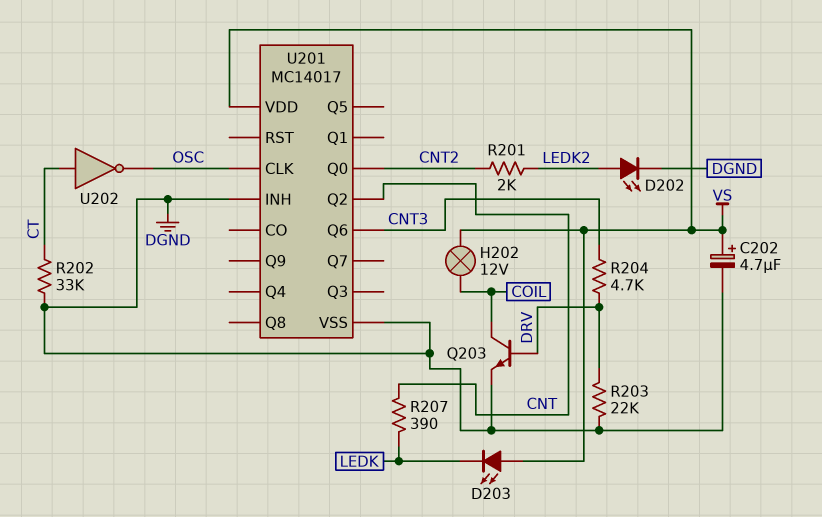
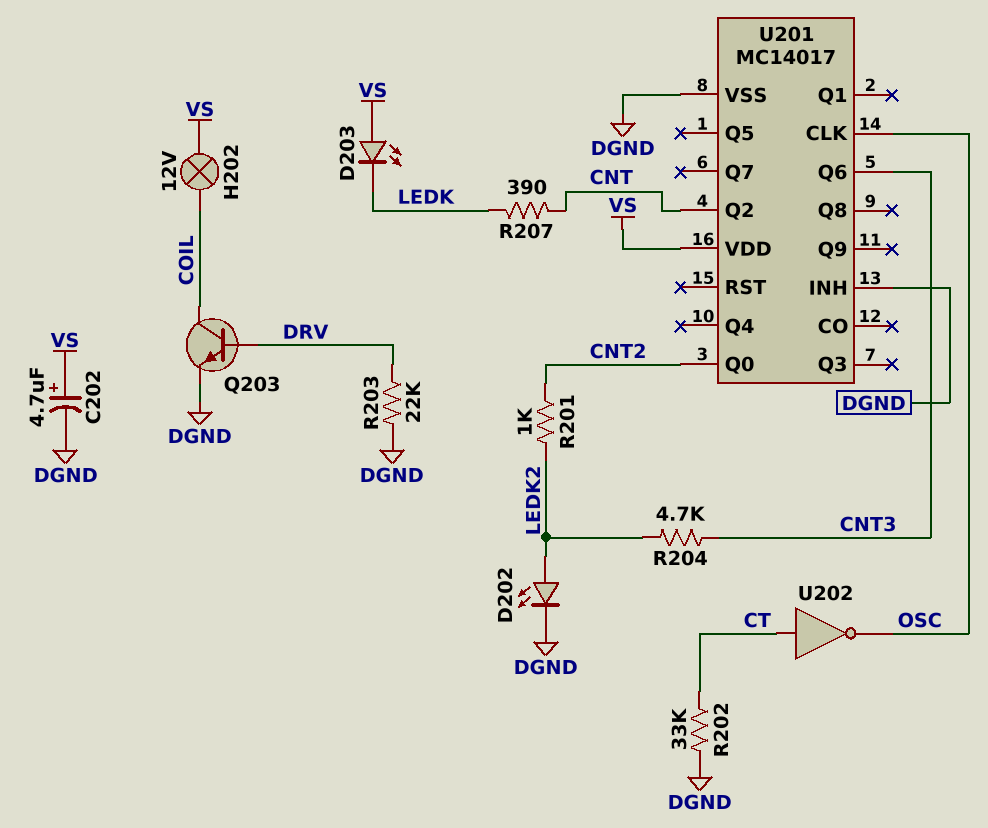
R201: 2k (CNT2, LEDK2) -> 1k (CNT2, LEDK2)
R204: 4.7k (CNT3, DRV) -> 4.7k (CNT3, LEDK2)

